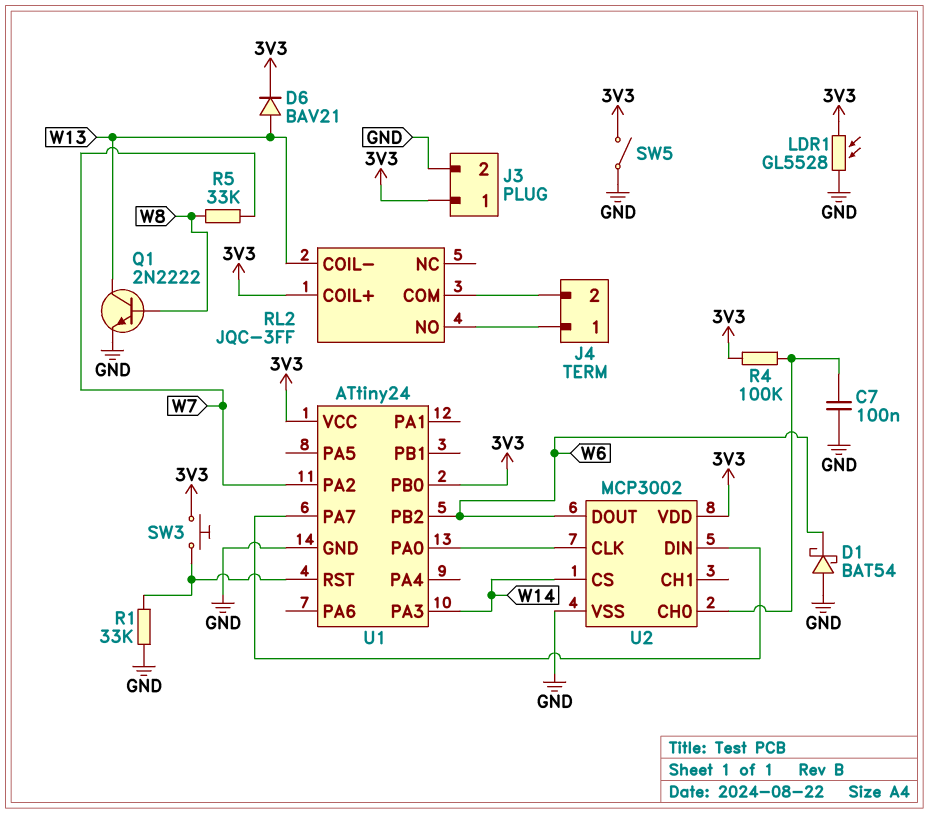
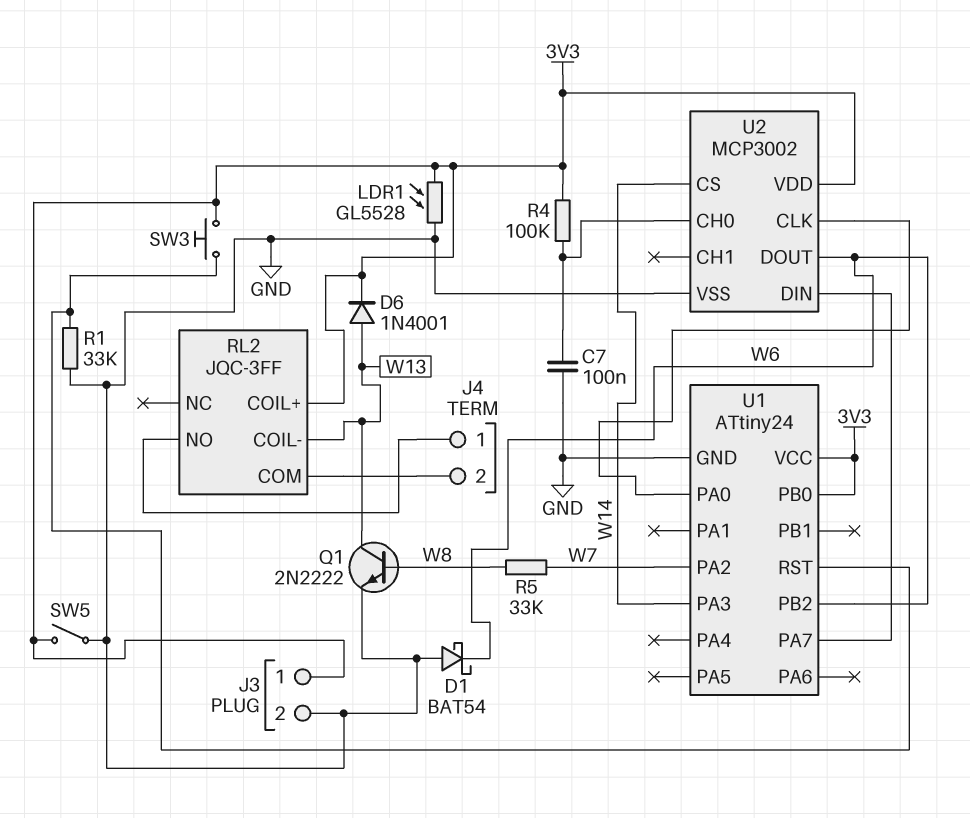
D6: diode BAV21 (A W13, K 3V3) -> diode 1N4001 (A W13, K 3V3)

